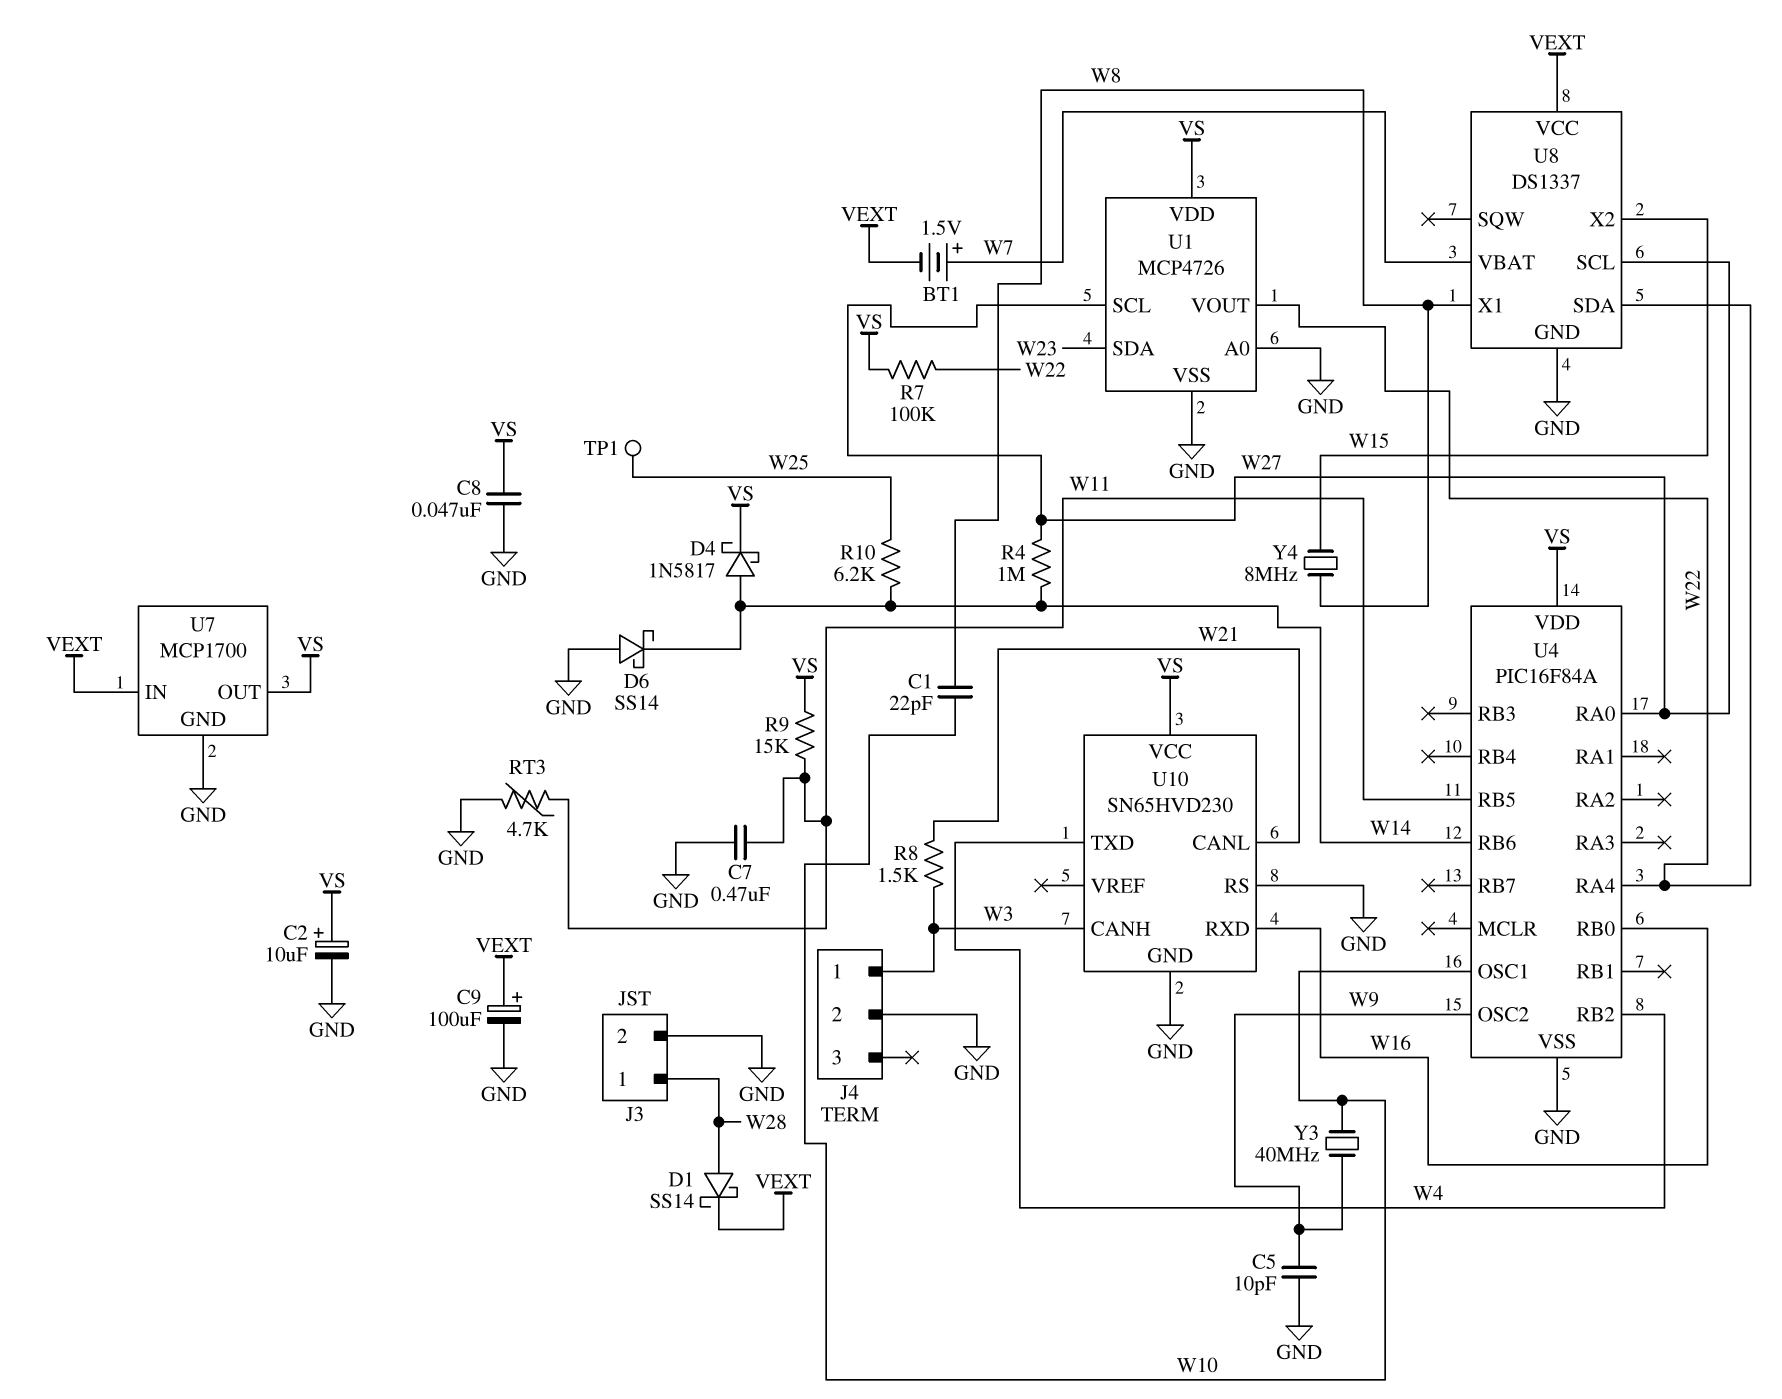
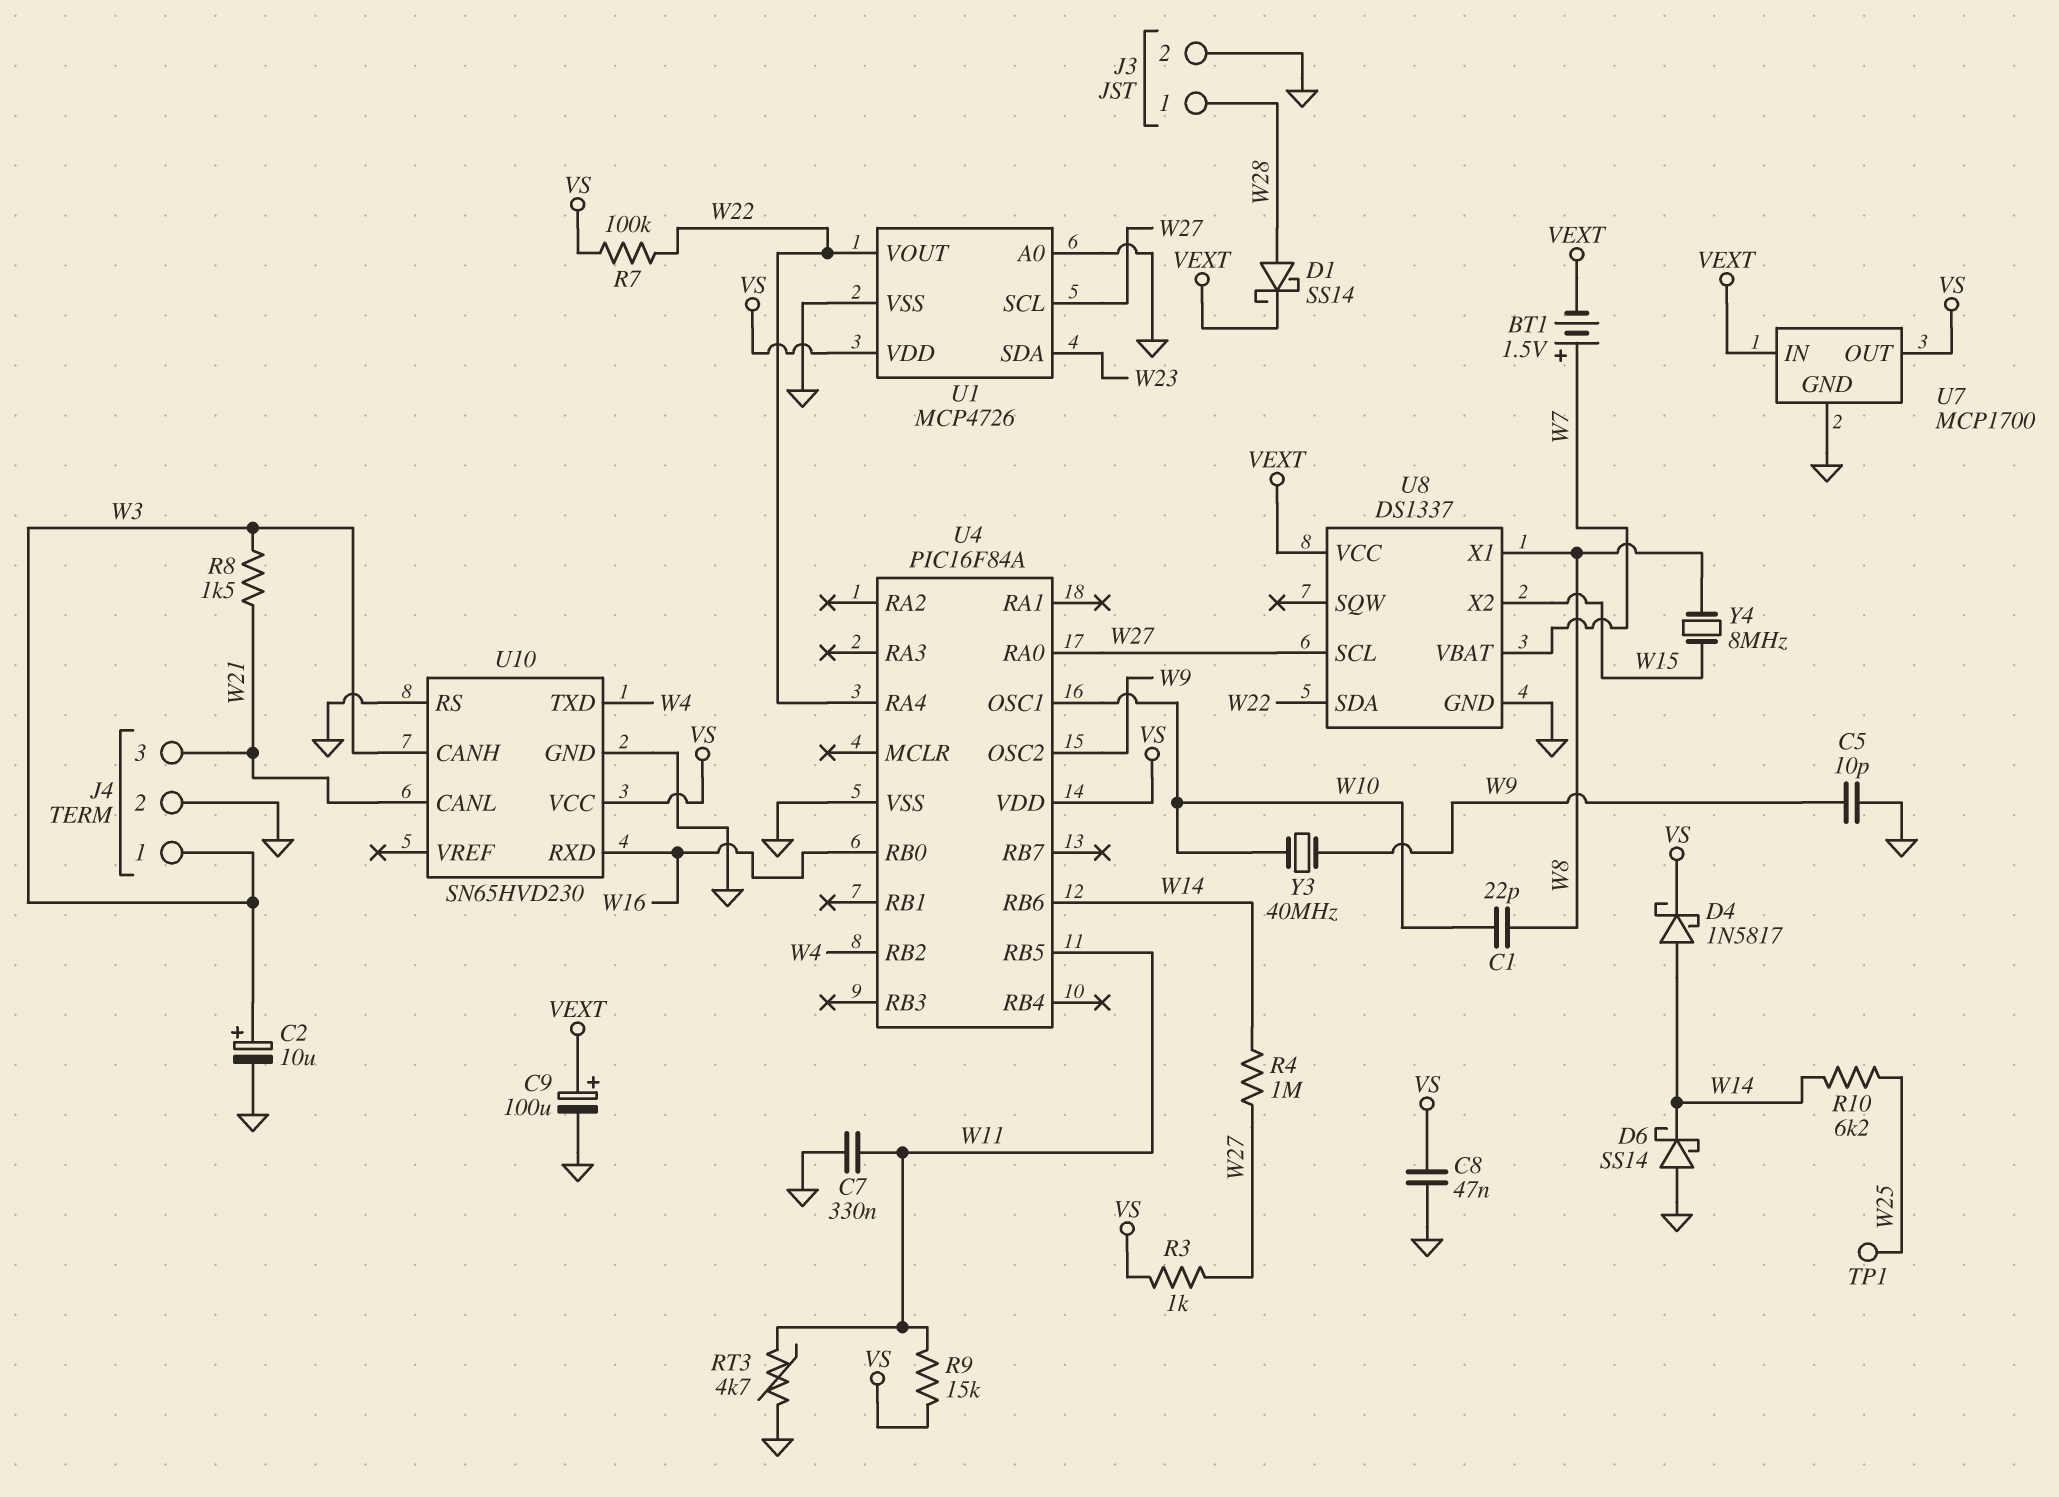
C2: 10uF (plus VS, minus GND) -> 10uF (plus W3, minus GND)
C7: 470nF (GND, W11) -> 330nF (GND, W11)
J4 pin 3: none -> W21
R3: none -> 1k (VS, W27)

